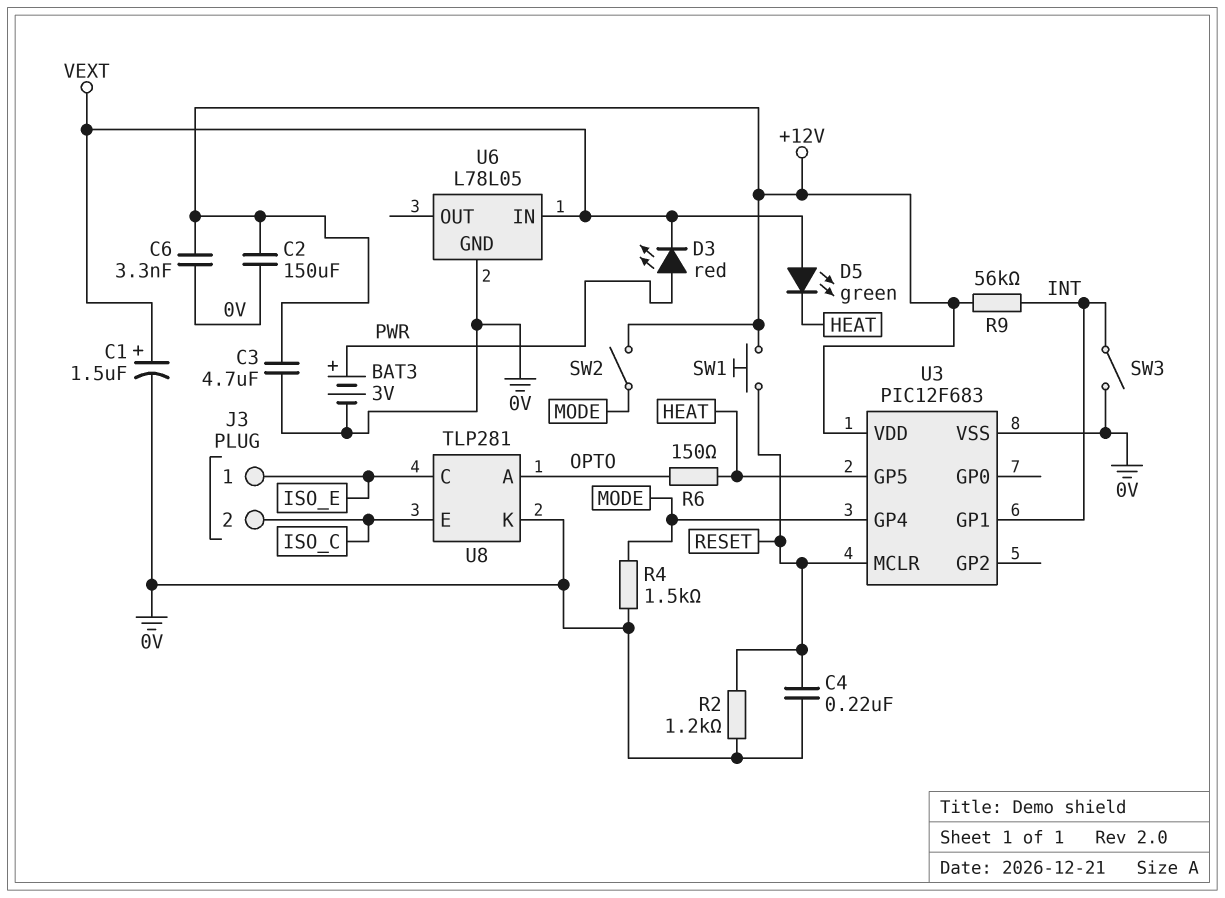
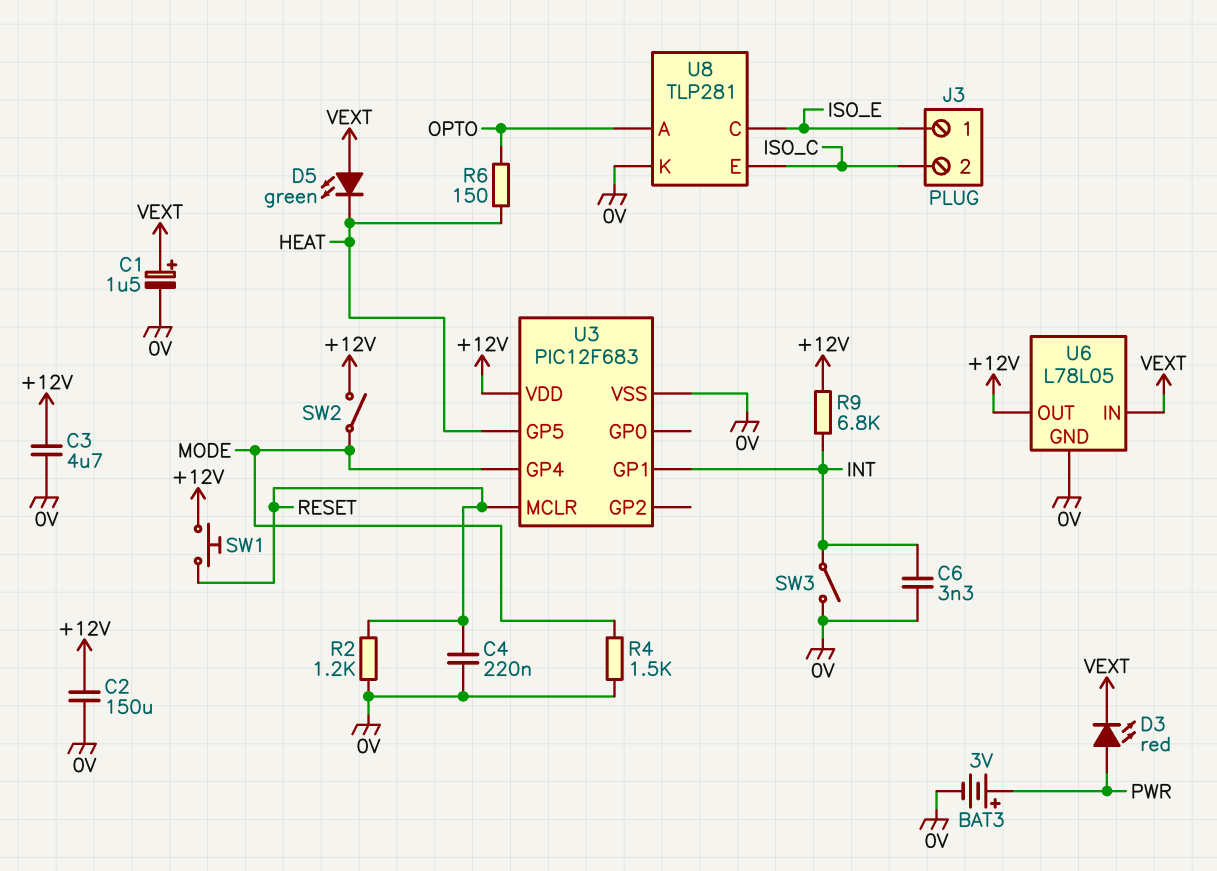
C6: 3.3nF (+12V, 0V) -> 3.3nF (0V, INT)
R9: 56k (+12V, INT) -> 6.8k (+12V, INT)
U6 pin OUT: none -> +12V

